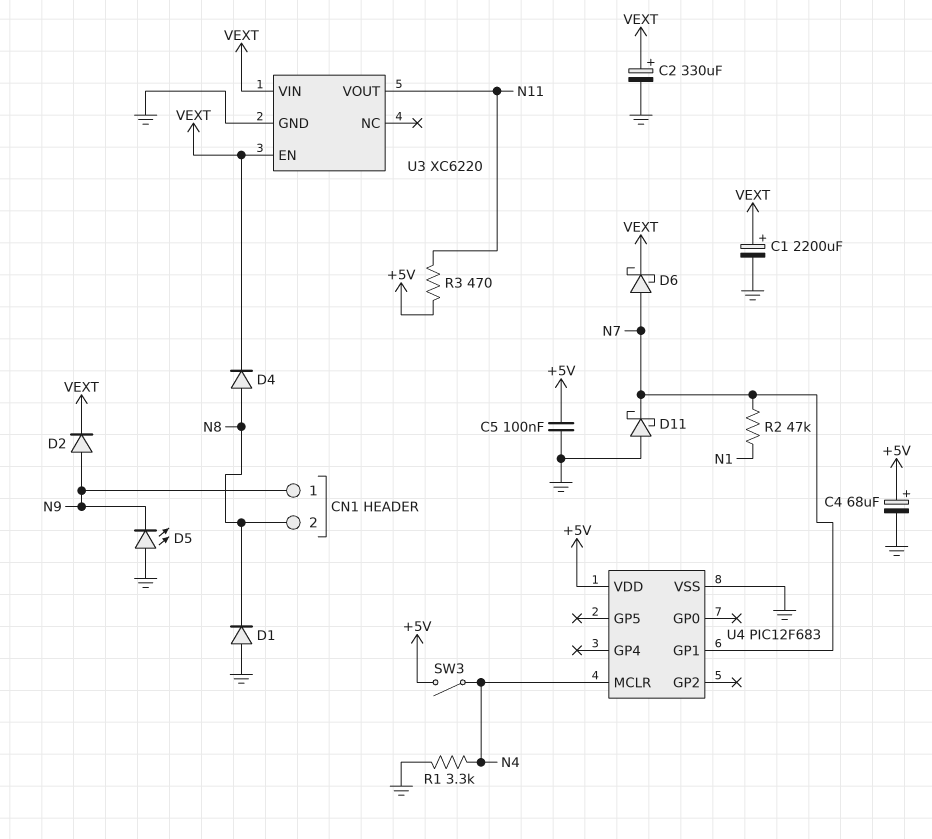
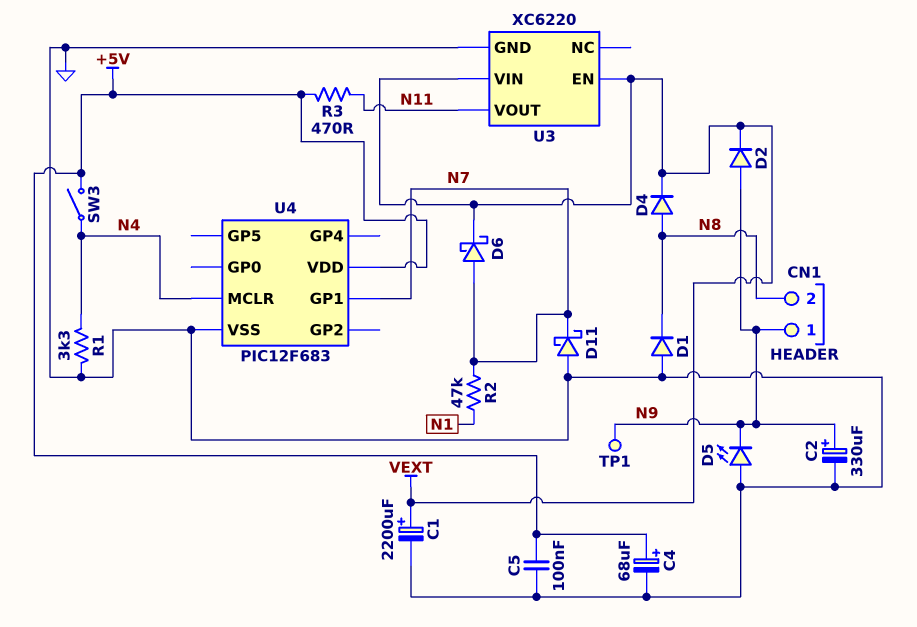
C2: 330uF (plus VEXT, minus GND) -> 330uF (plus N9, minus GND)
TP1: none -> test point (N9)

